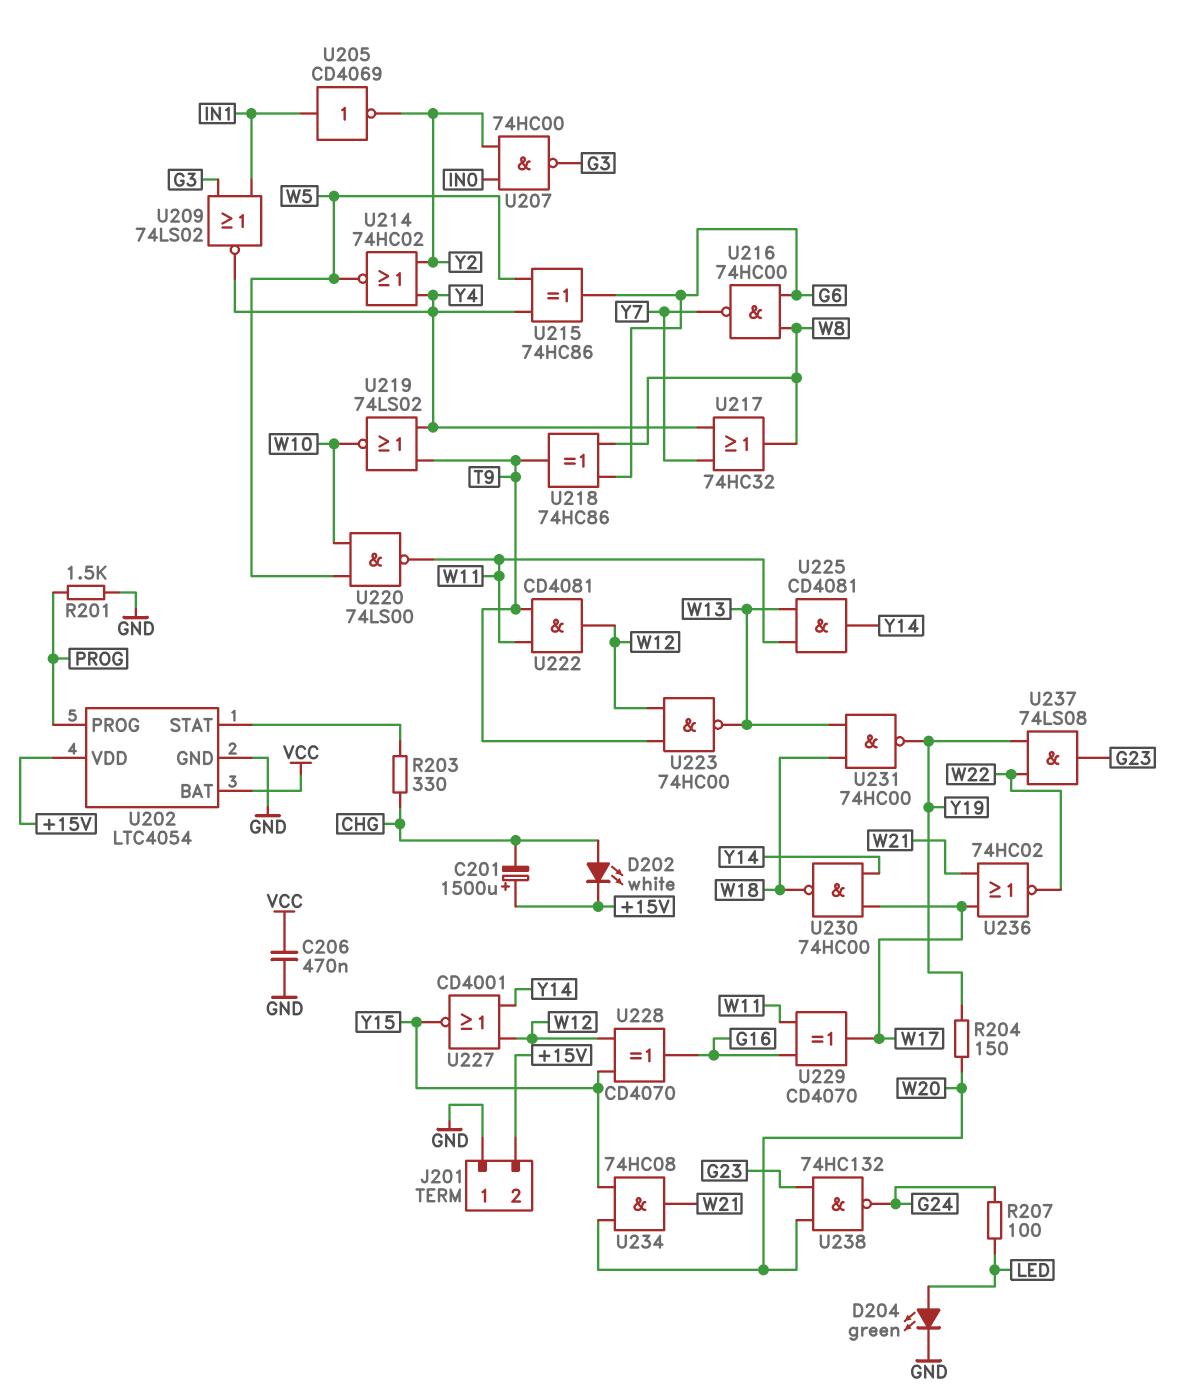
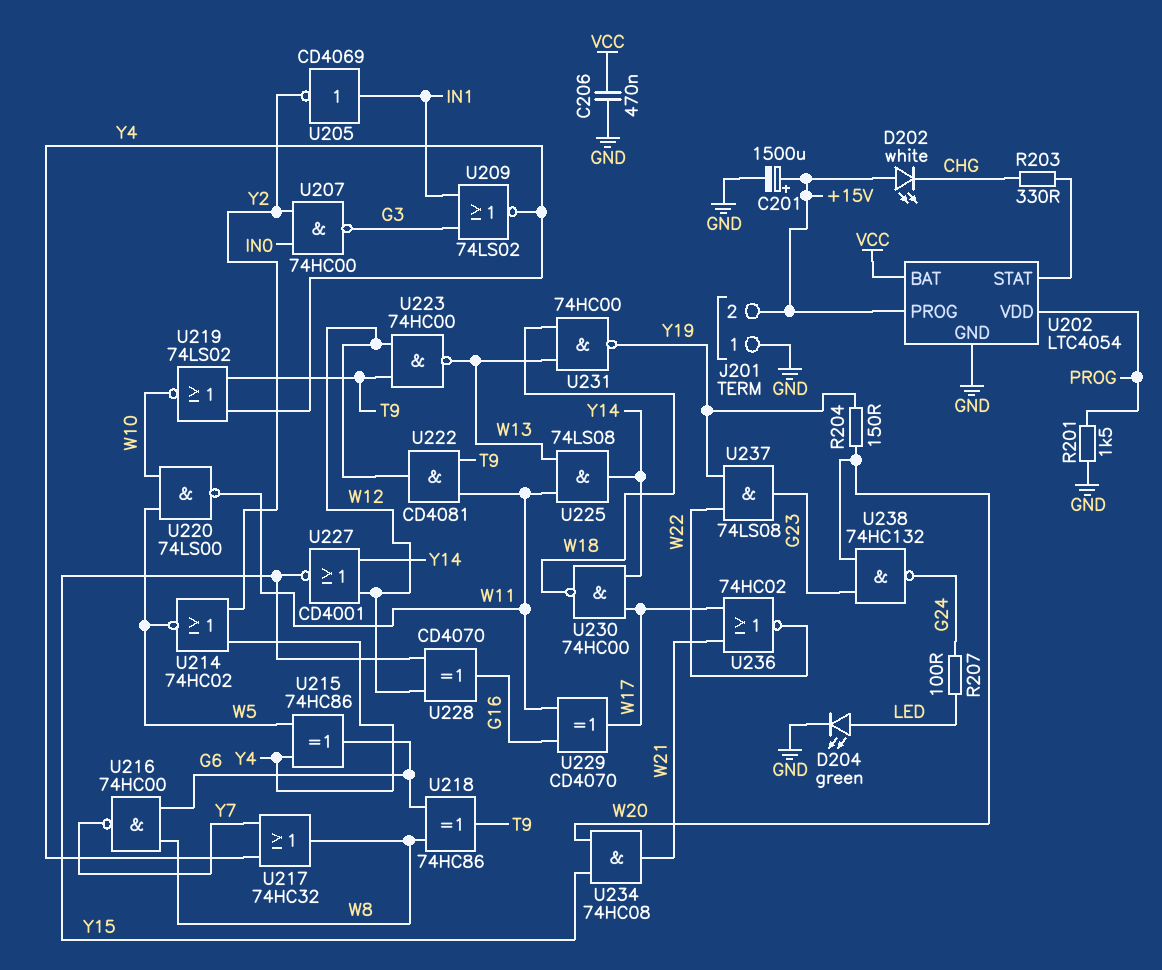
C201: 1500uF (plus +15V, minus CHG) -> 1500uF (plus +15V, minus GND)
D202: LED white (A CHG, K +15V) -> LED white (A +15V, K CHG)
U202 pin PROG: PROG -> +15V
U202 pin VDD: +15V -> PROG
U225: AND CD4081 (in W11, in W13, out Y14) -> AND 74LS08 (in W11, in W13, out Y14)

